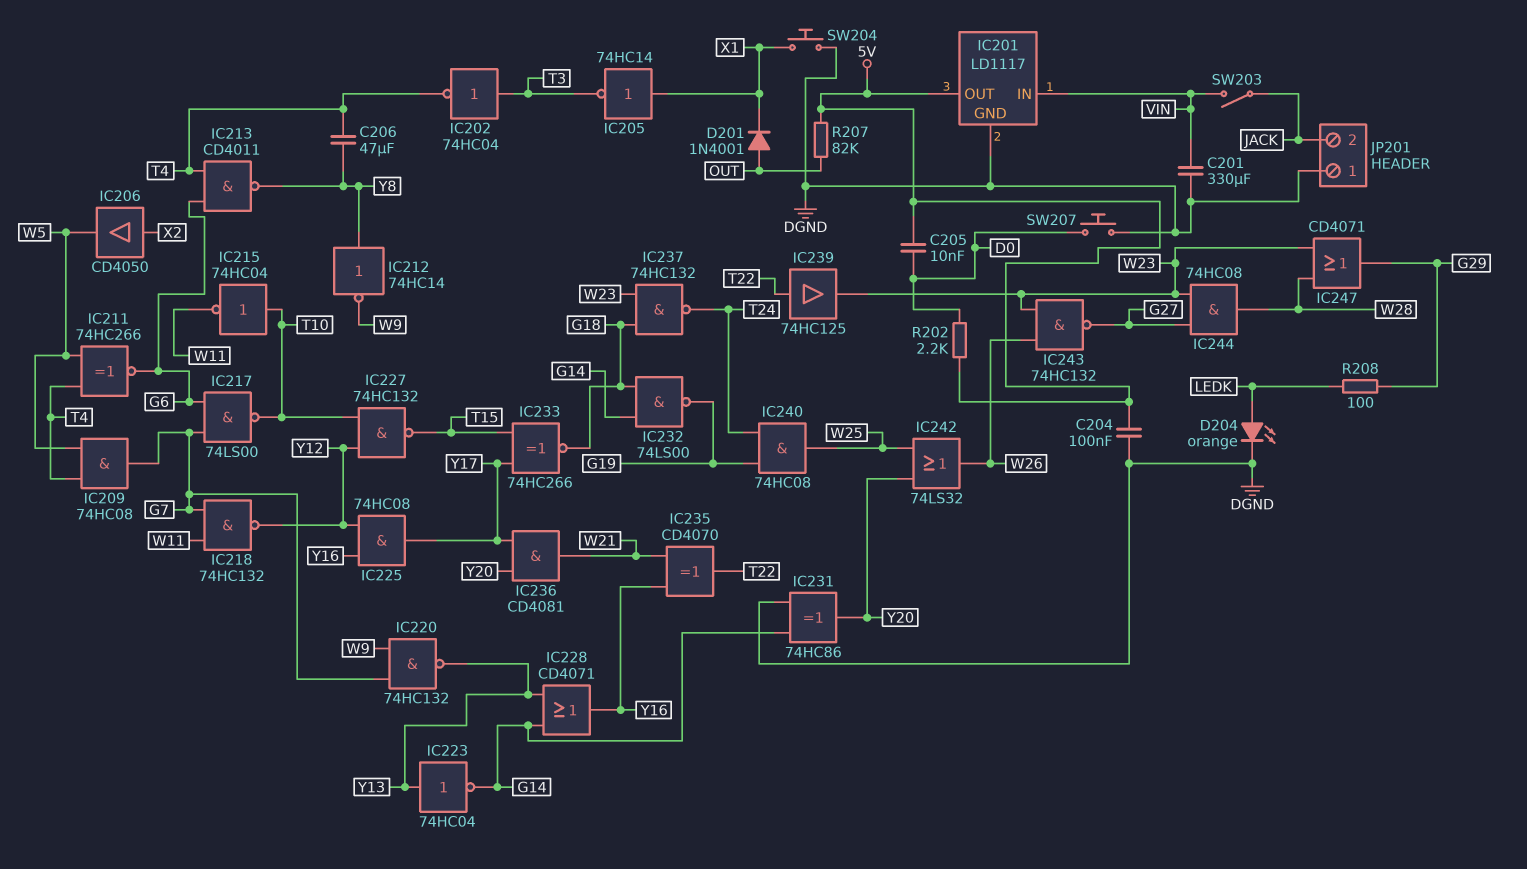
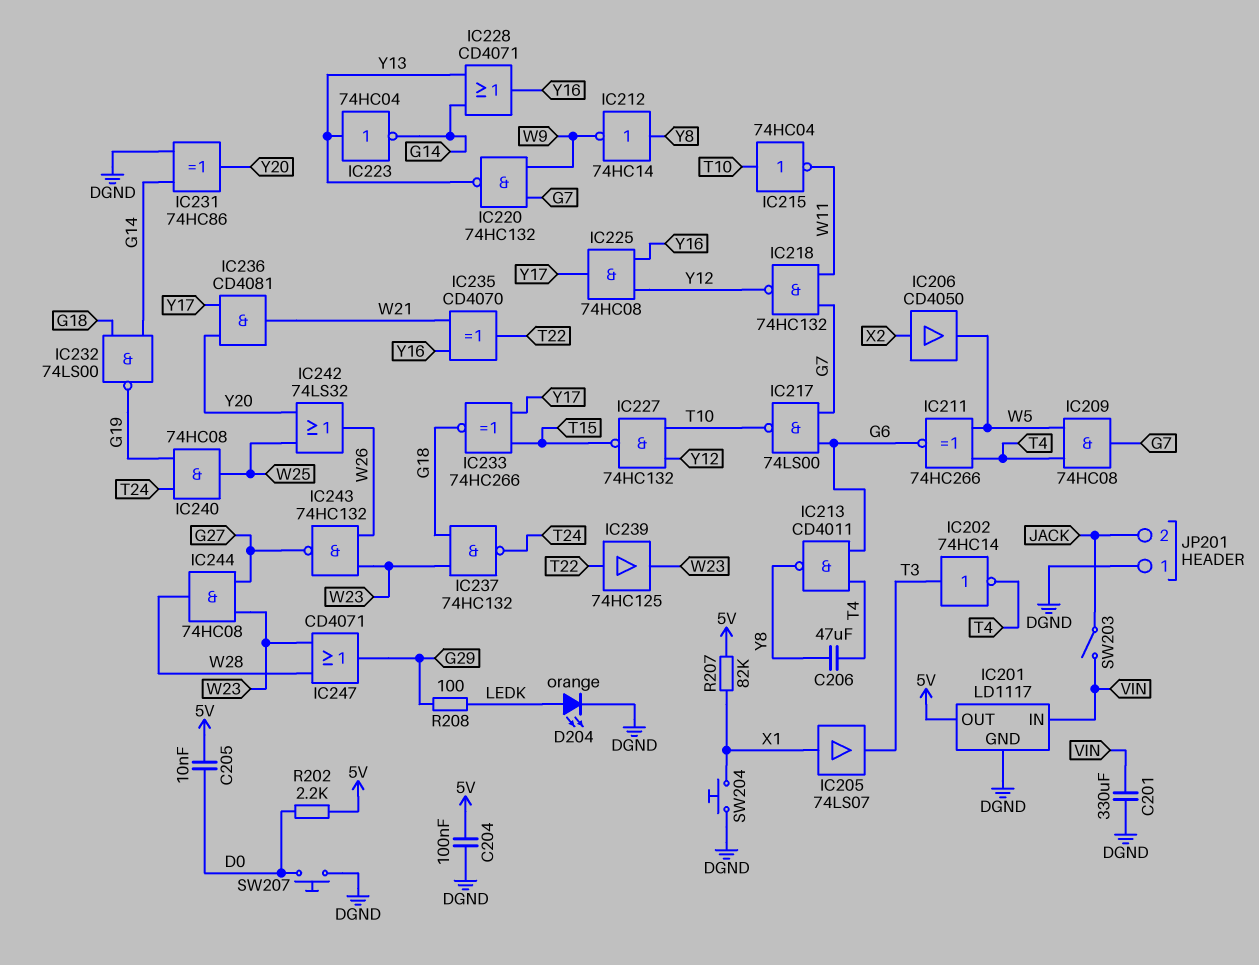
D201: diode 1N4001 (A OUT, K X1) -> none
IC202: NOT 74HC04 (in T3, out T4) -> NOT 74HC14 (in T3, out T4)
IC205: NOT 74HC14 (in X1, out T3) -> buffer 74LS07 (in X1, out T3)
R207: 82k (5V, OUT) -> 82k (5V, X1)

